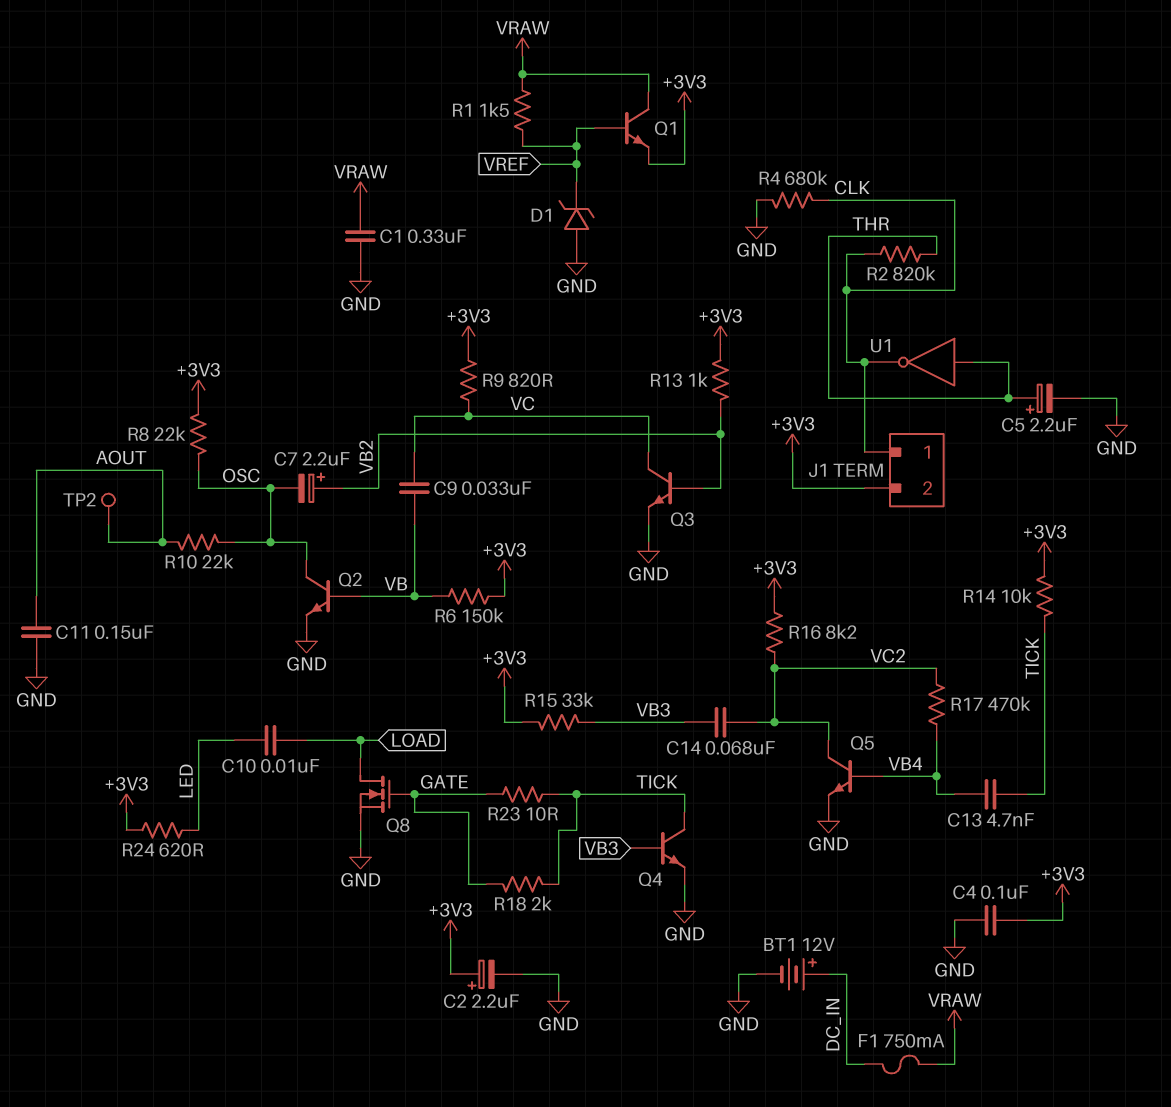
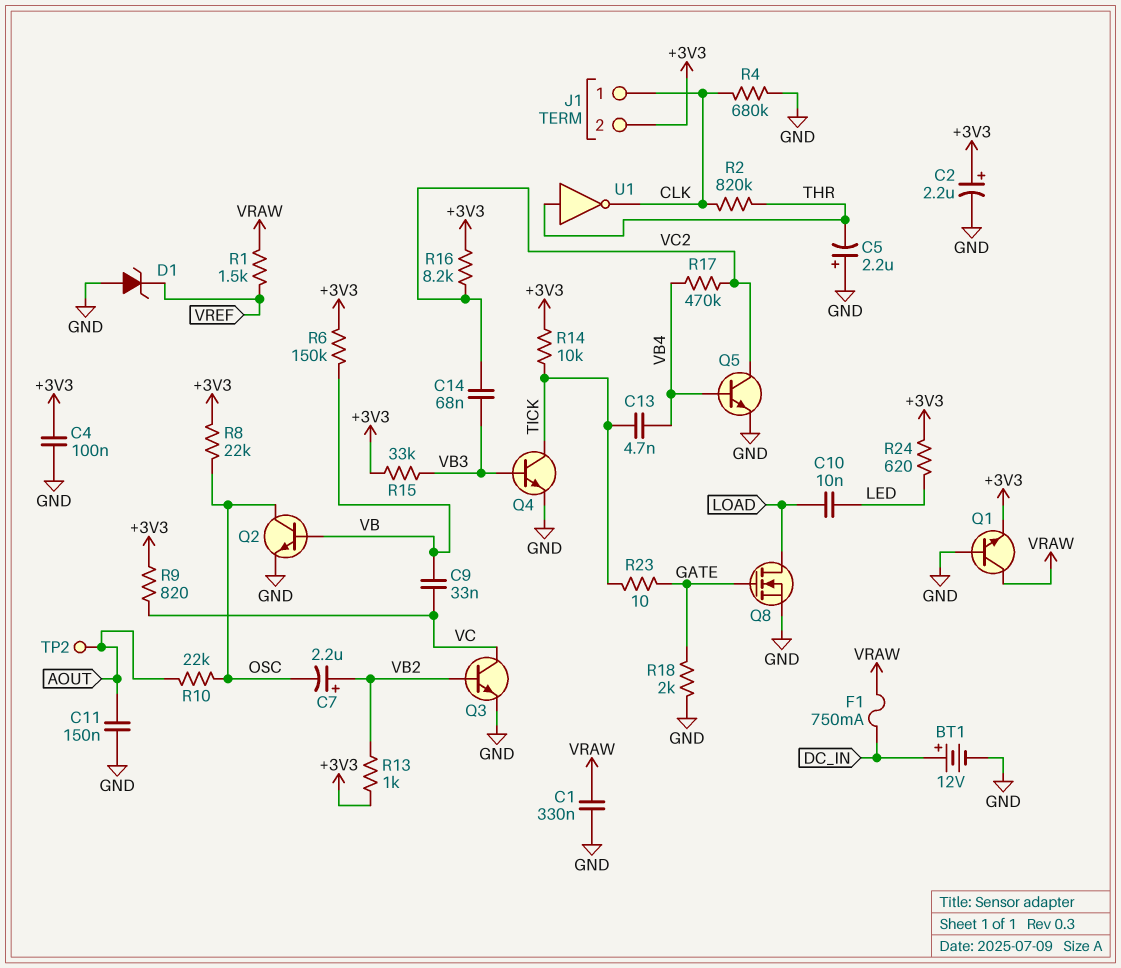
C5: 2.2uF (plus THR, minus GND) -> 2.2uF (plus GND, minus THR)
Q1: NPN (B VREF, C VRAW, E +3V3) -> NPN (B GND, C VRAW, E +3V3)
R18: 2k (GATE, TICK) -> 2k (GATE, GND)

